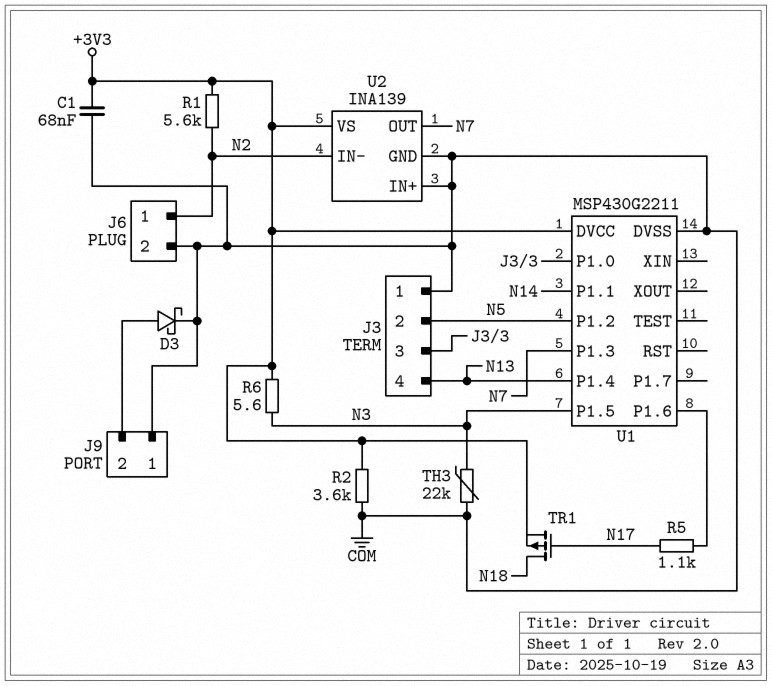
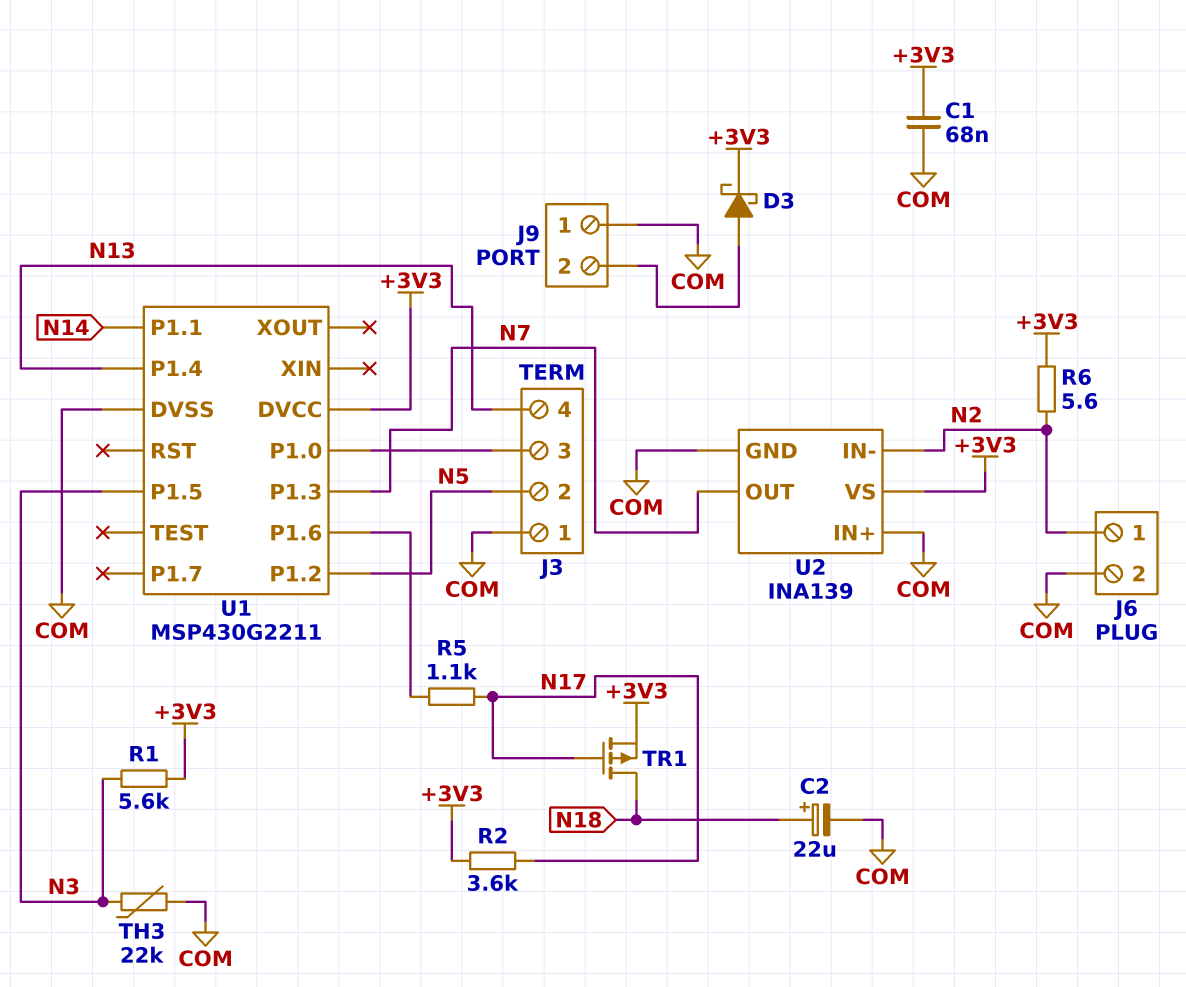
C2: none -> 22uF (plus N18, minus COM)
D3: schottky (A J9/2, K COM) -> schottky (A J9/2, K +3V3)
R1: 5.6k (+3V3, N2) -> 5.6k (+3V3, N3)
R2: 3.6k (+3V3, COM) -> 3.6k (+3V3, N17)
R6: 5.6 (+3V3, N3) -> 5.6 (+3V3, N2)

